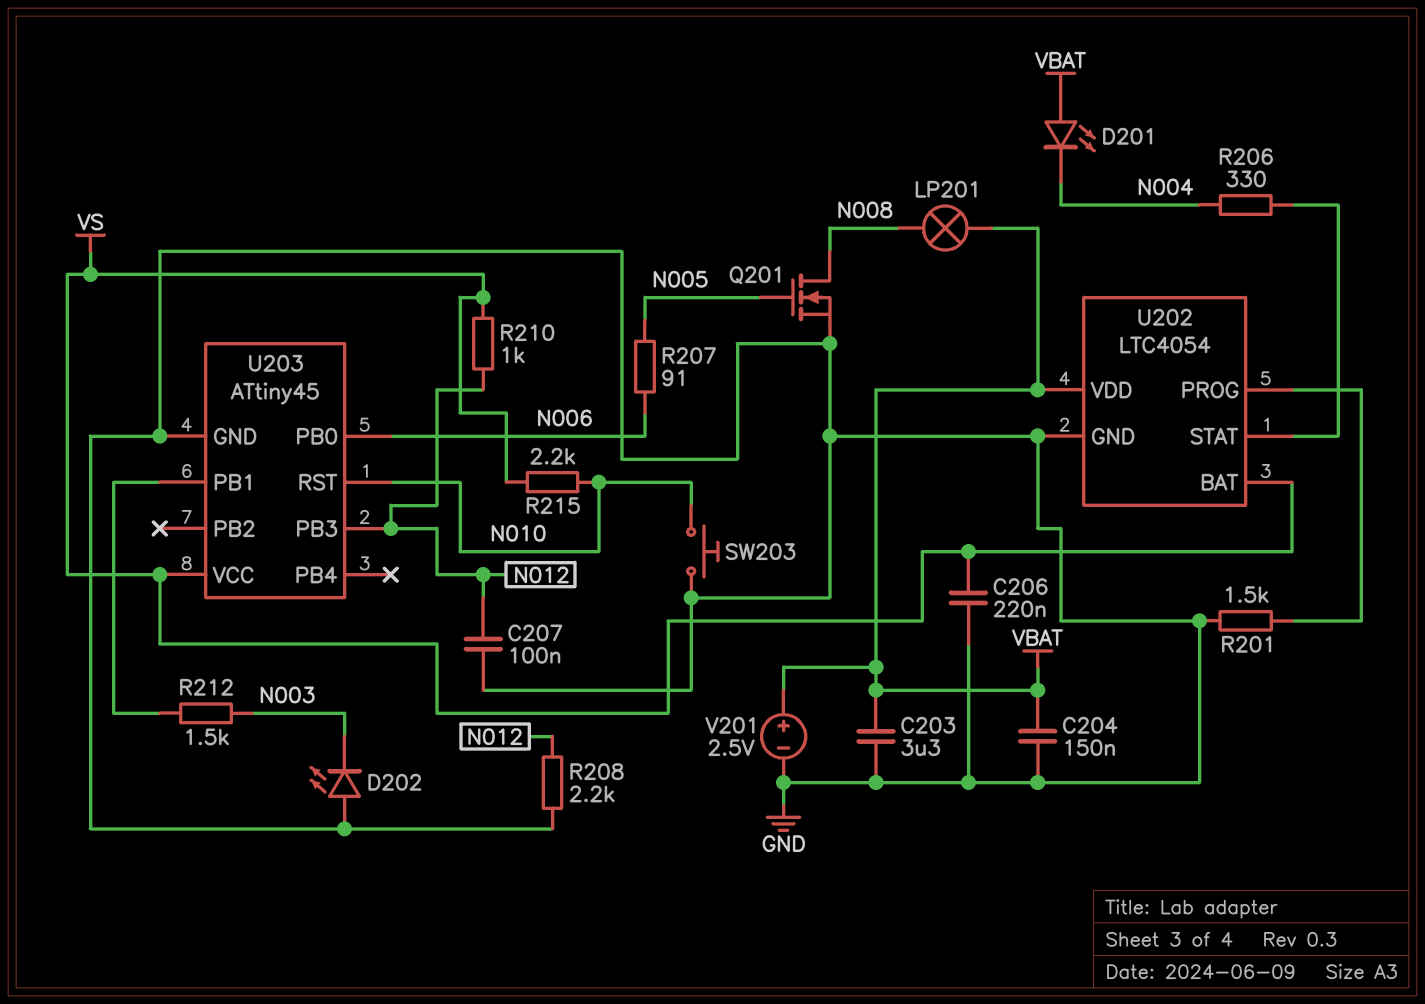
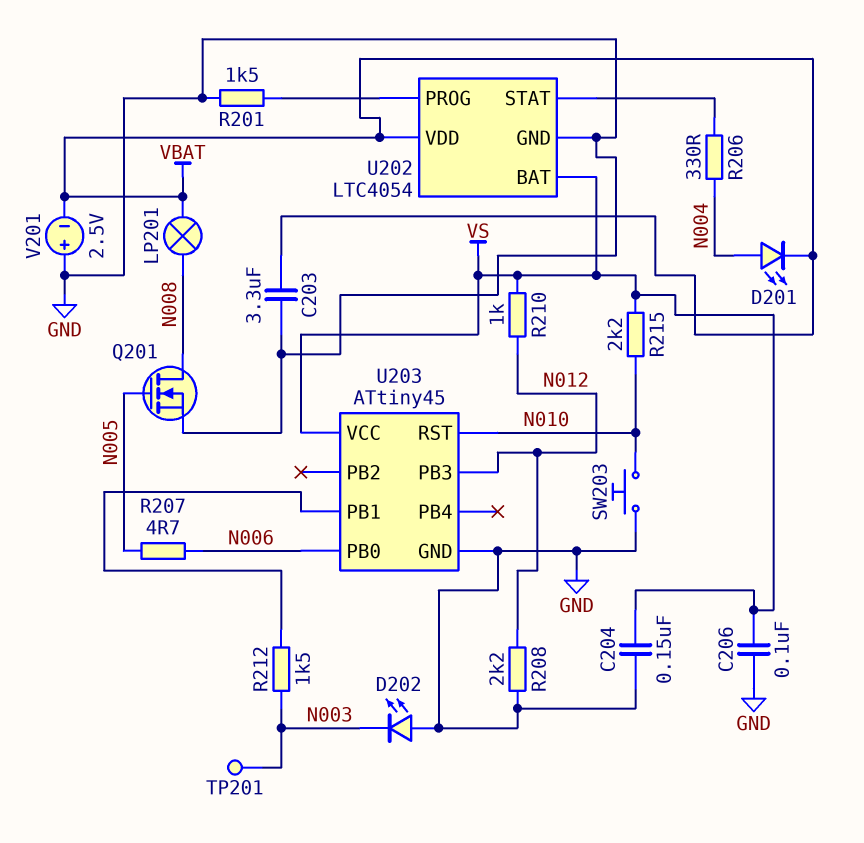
C204: 150nF (GND, VBAT) -> 150nF (GND, VS)
C206: 220nF (GND, VS) -> 100nF (GND, VS)
C207: 100nF (GND, N012) -> none
D201: LED (A VBAT, K N004) -> LED (A N004, K VBAT)
R207: 91 (N005, N006) -> 4.7 (N005, N006)
TP201: none -> test point (N003)
V201: 2.5V (plus VBAT, minus GND) -> 2.5V (plus GND, minus VBAT)

